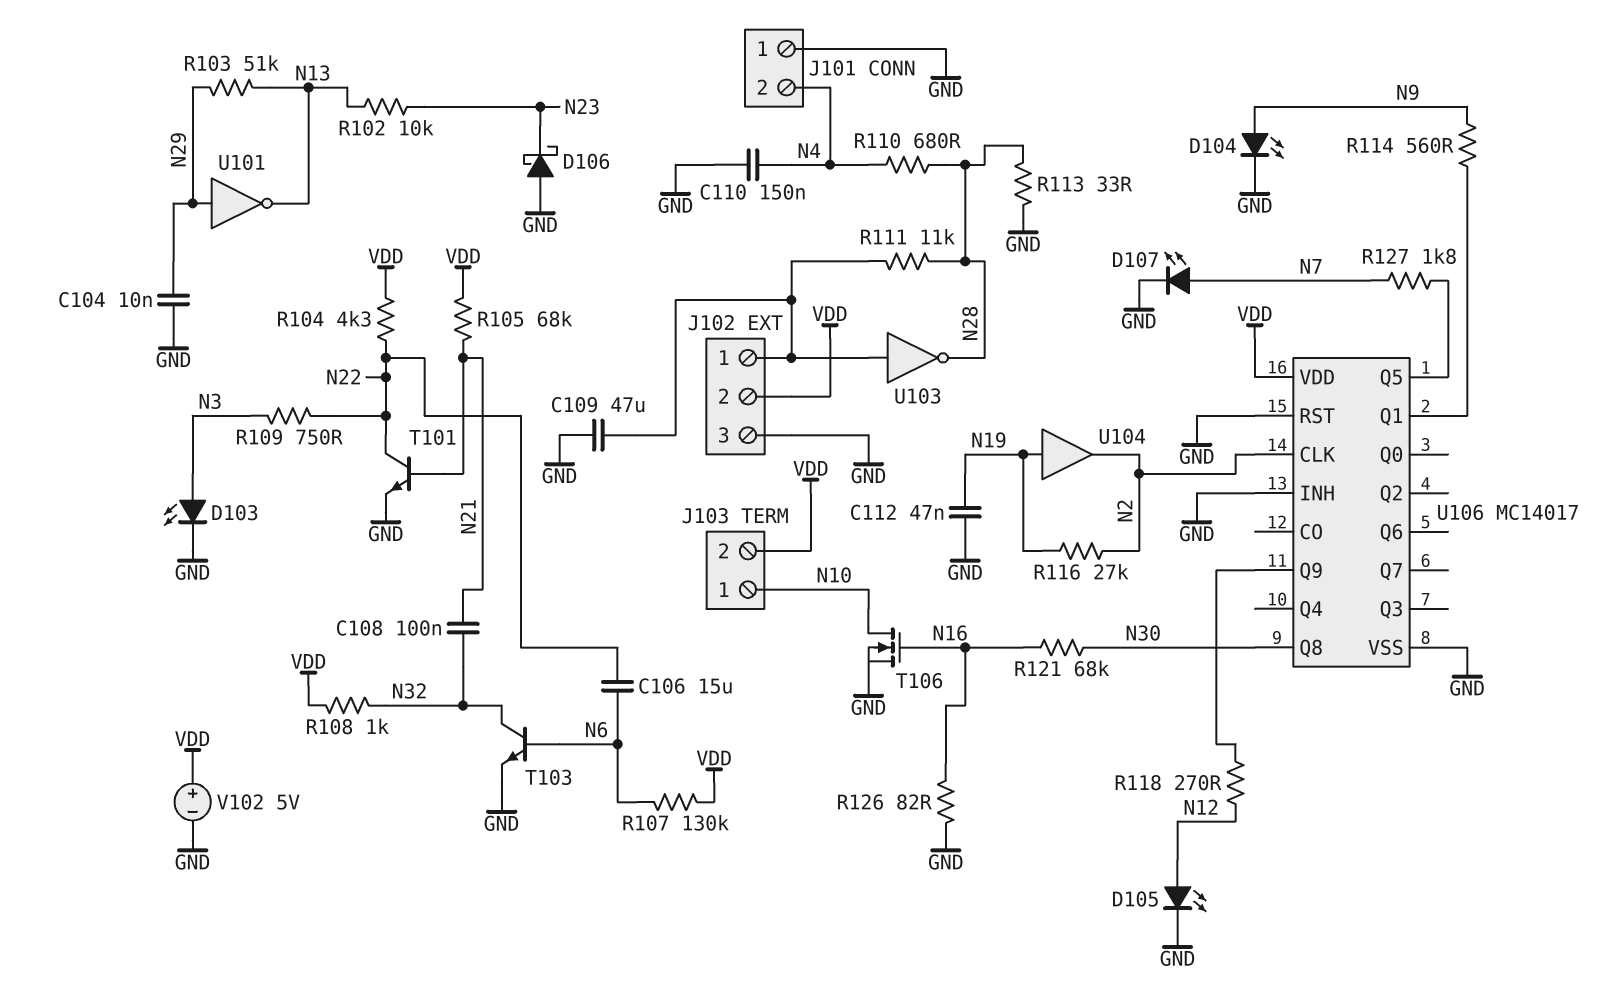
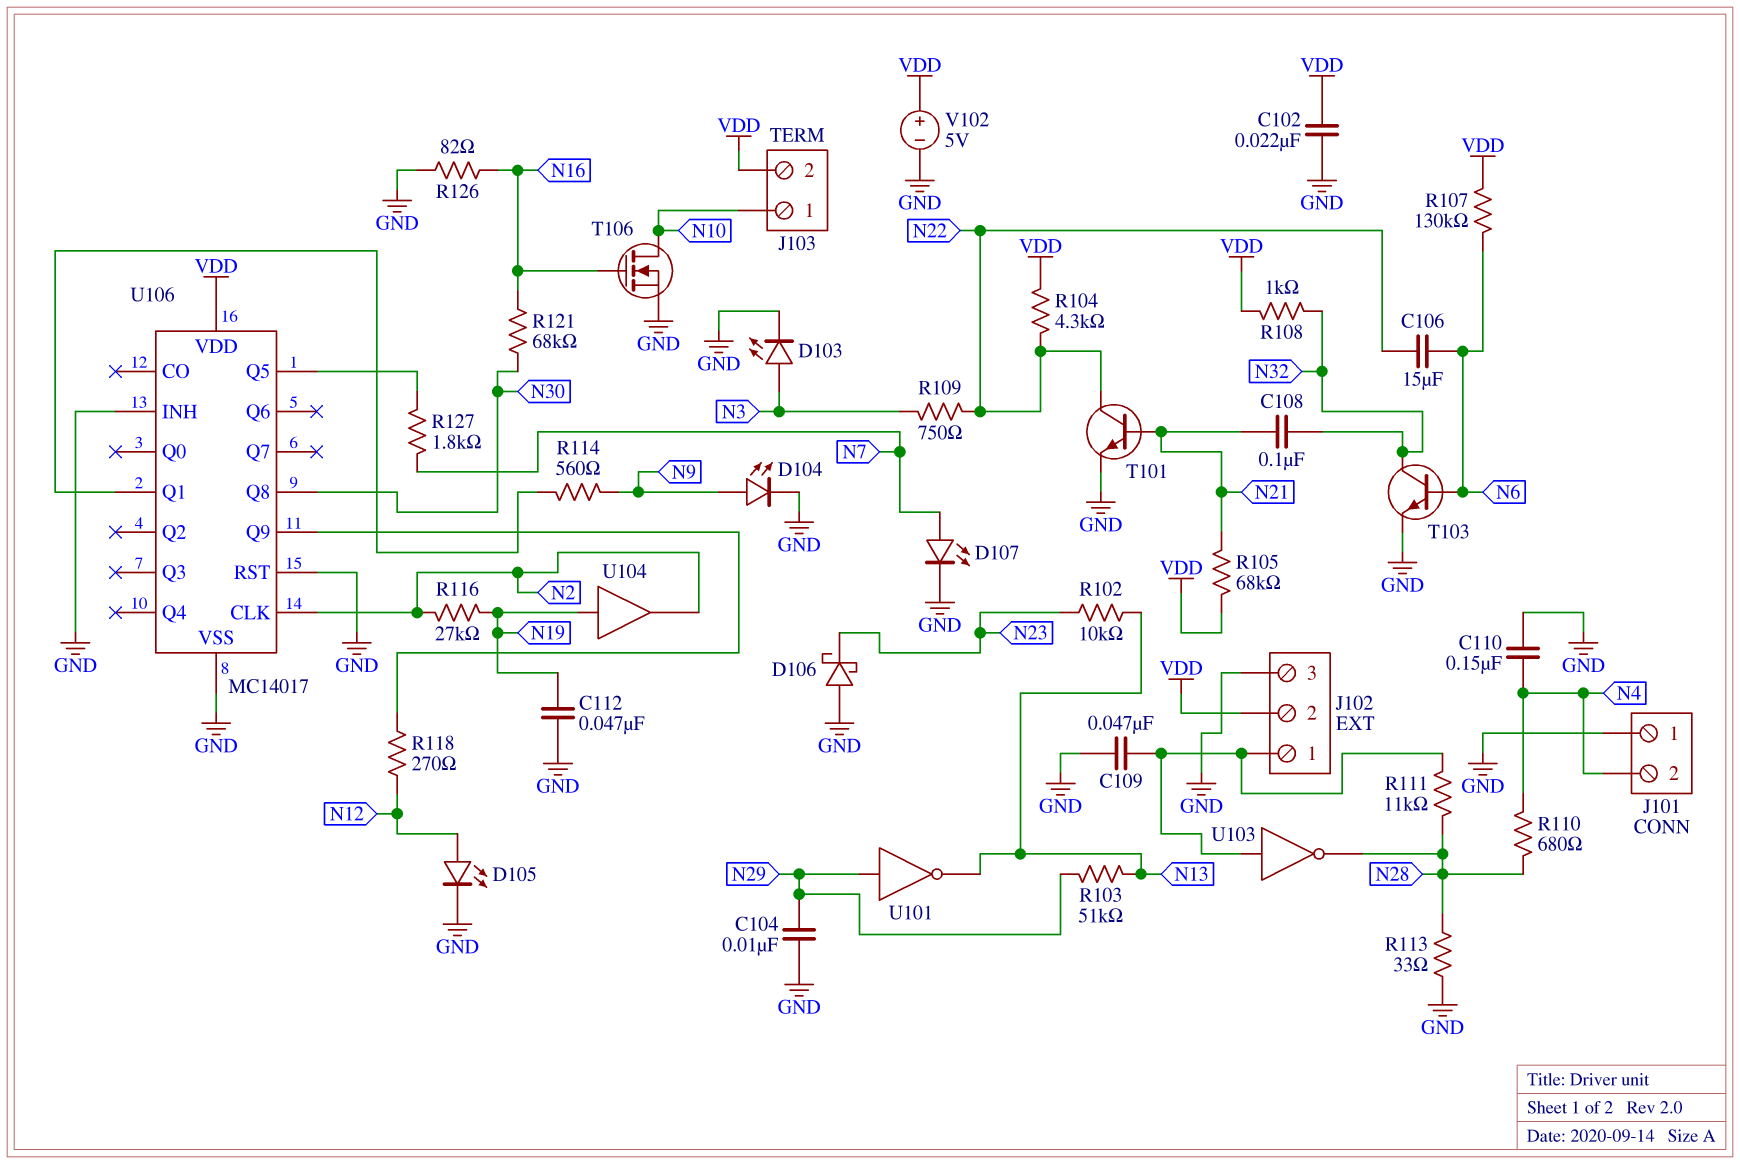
C102: none -> 22nF (GND, VDD)
C109: 47uF (GND, J102/1) -> 47nF (GND, J102/1)

